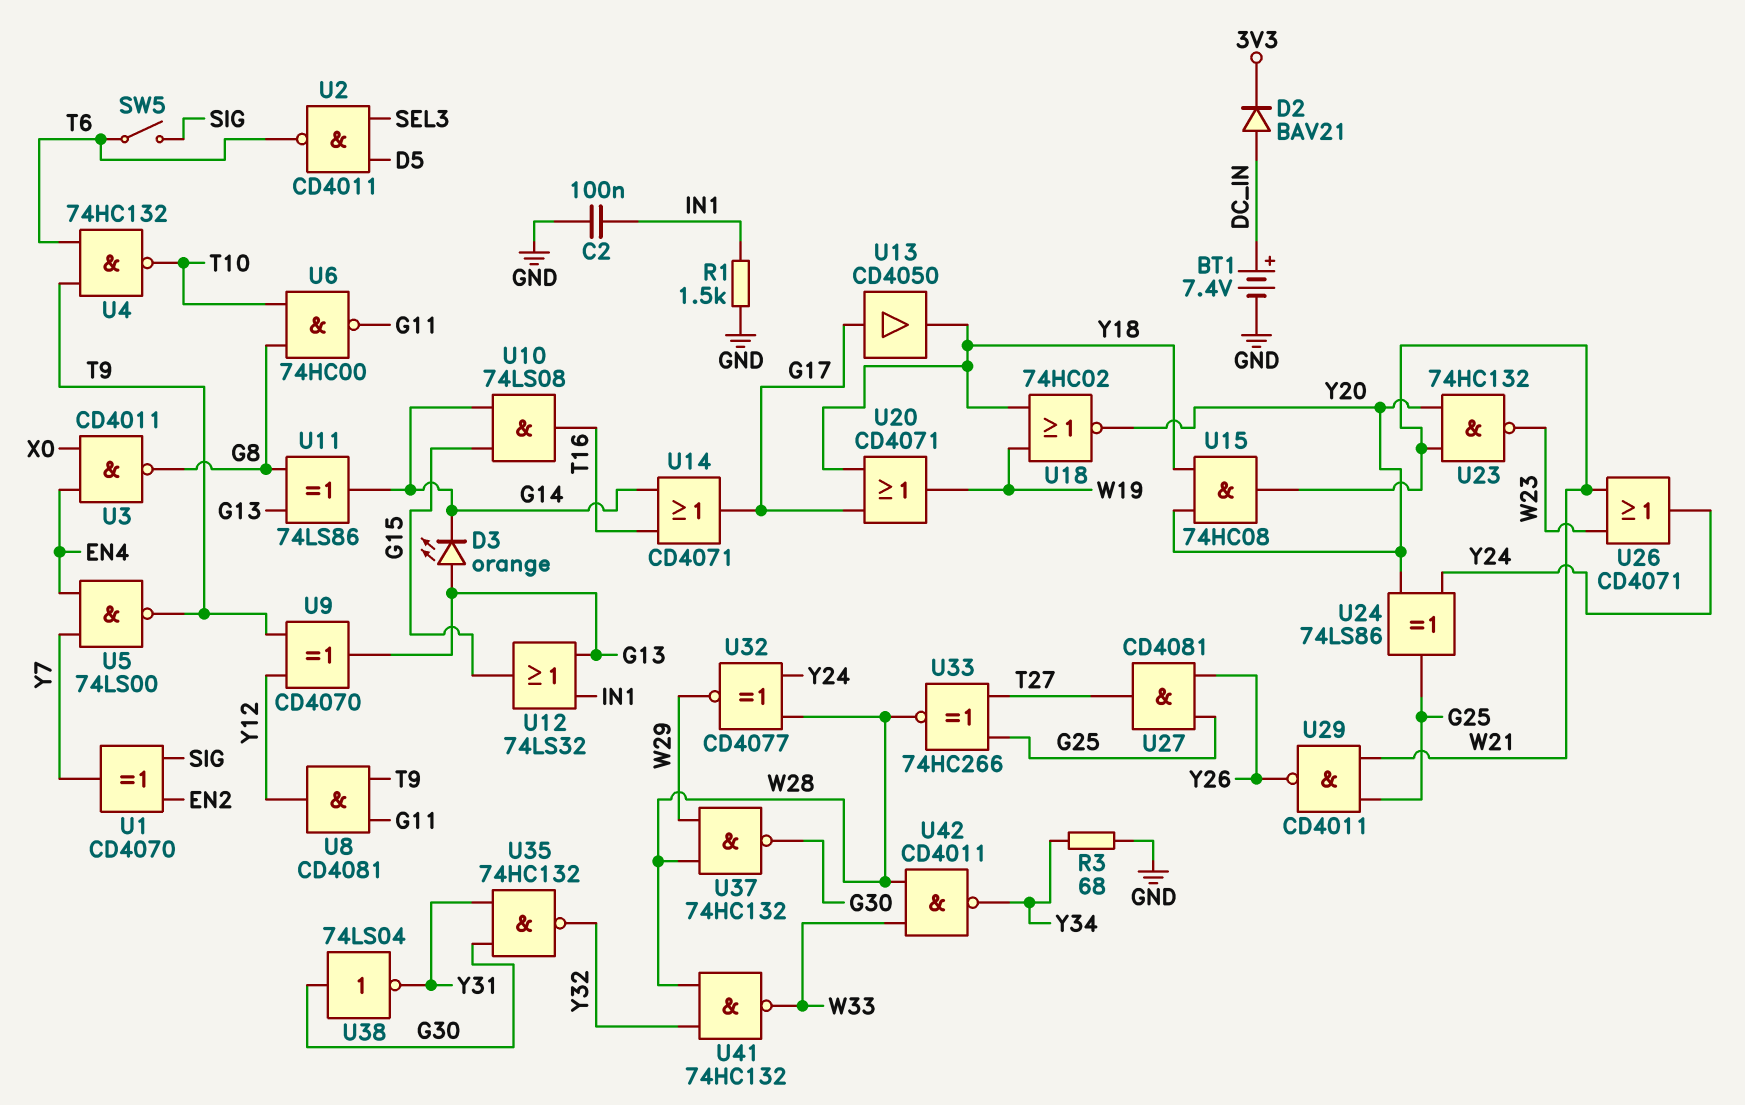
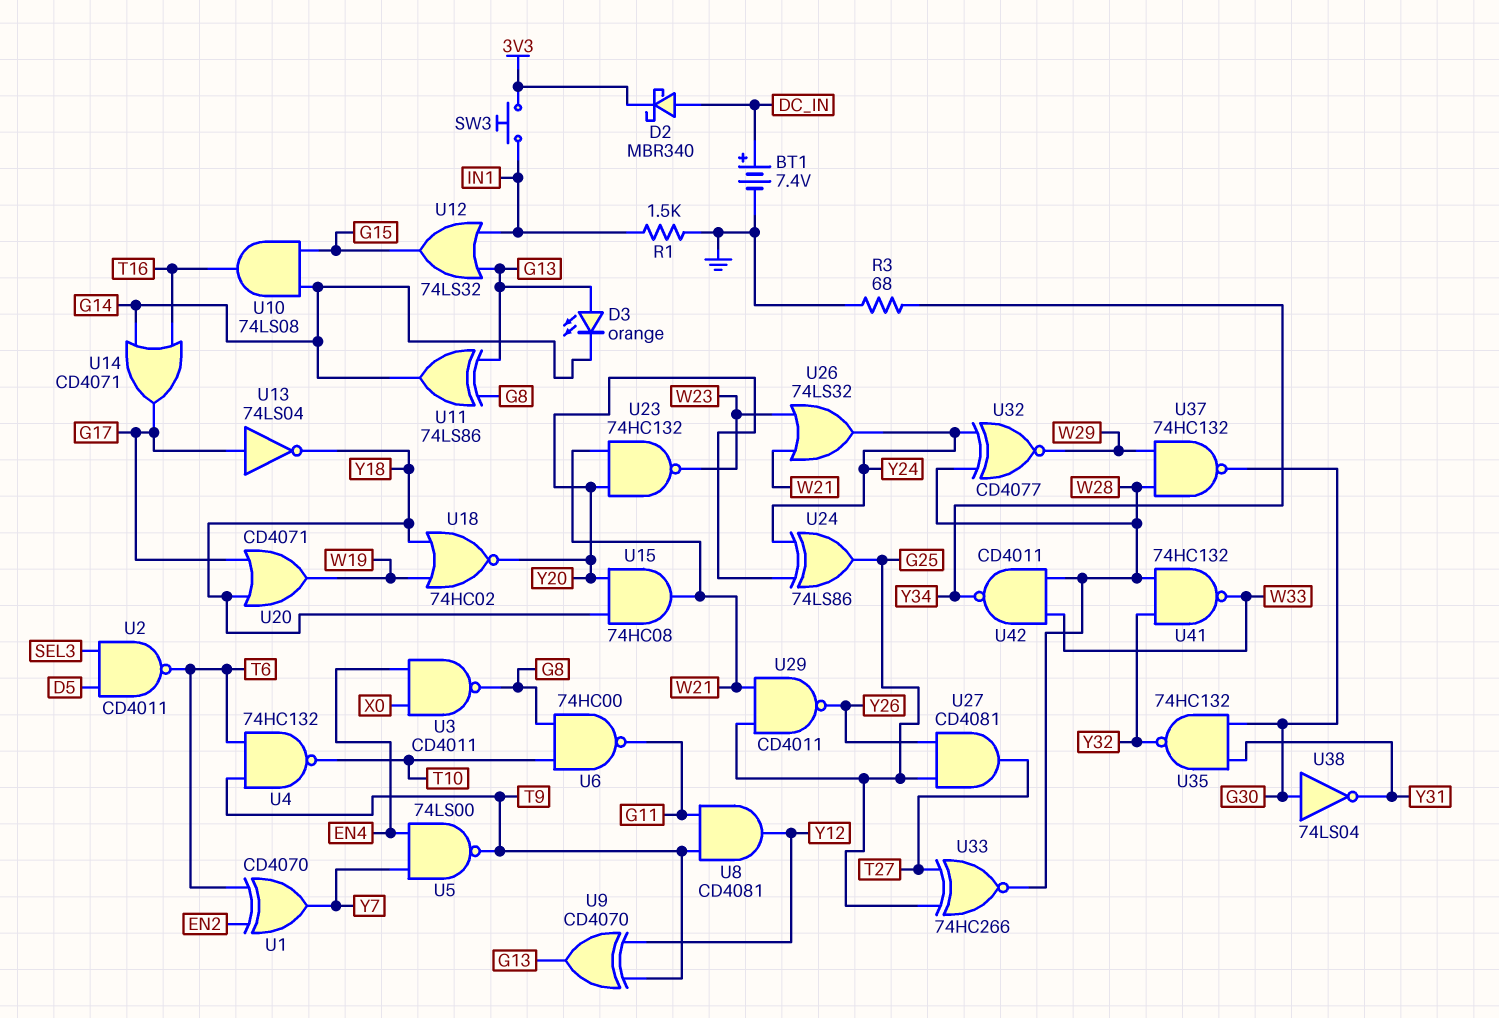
C2: 100nF (GND, IN1) -> none
D2: diode BAV21 (A DC_IN, K 3V3) -> schottky MBR340 (A DC_IN, K 3V3)
SW3: none -> button (3V3, IN1)
SW5: switch (SIG, T6) -> none
U1: XOR CD4070 (in EN2, in SIG, out Y7) -> XOR CD4070 (in EN2, in T6, out Y7)
U13: buffer CD4050 (in G17, out Y18) -> NOT 74LS04 (in G17, out Y18)
U26: OR CD4071 (in W21, in W23, out Y24) -> OR 74LS32 (in W21, in W23, out Y24)

